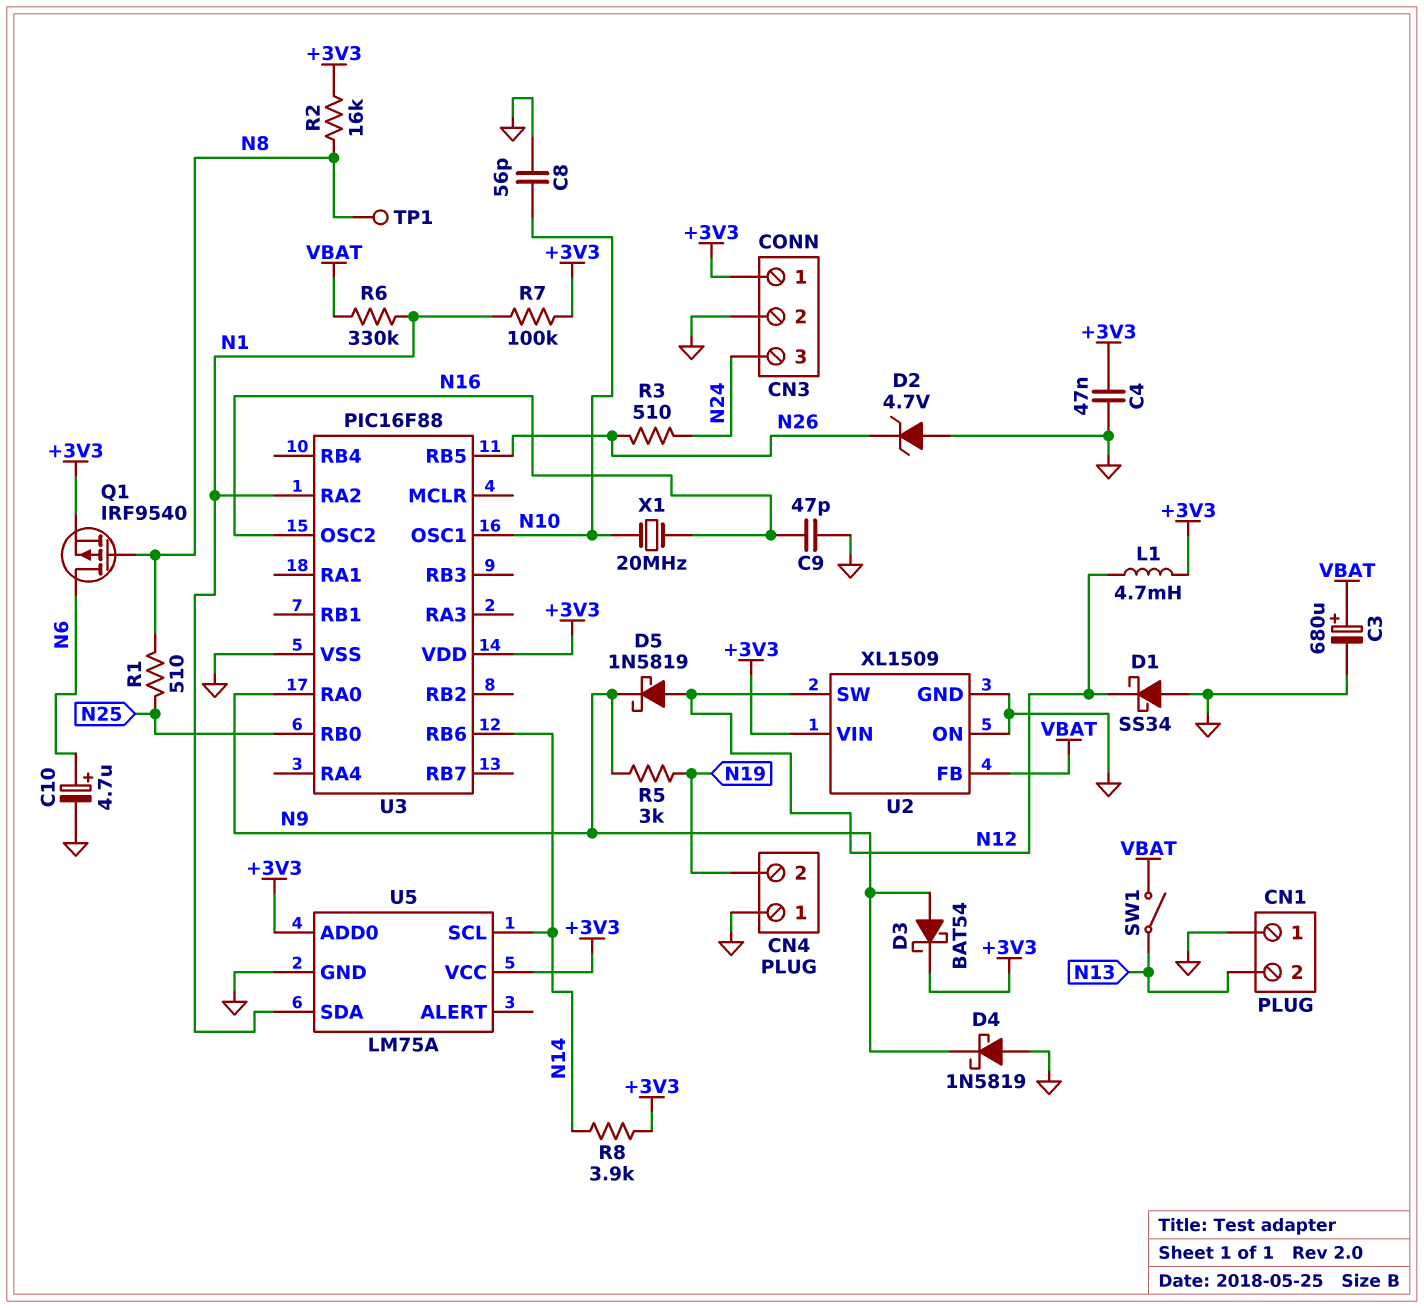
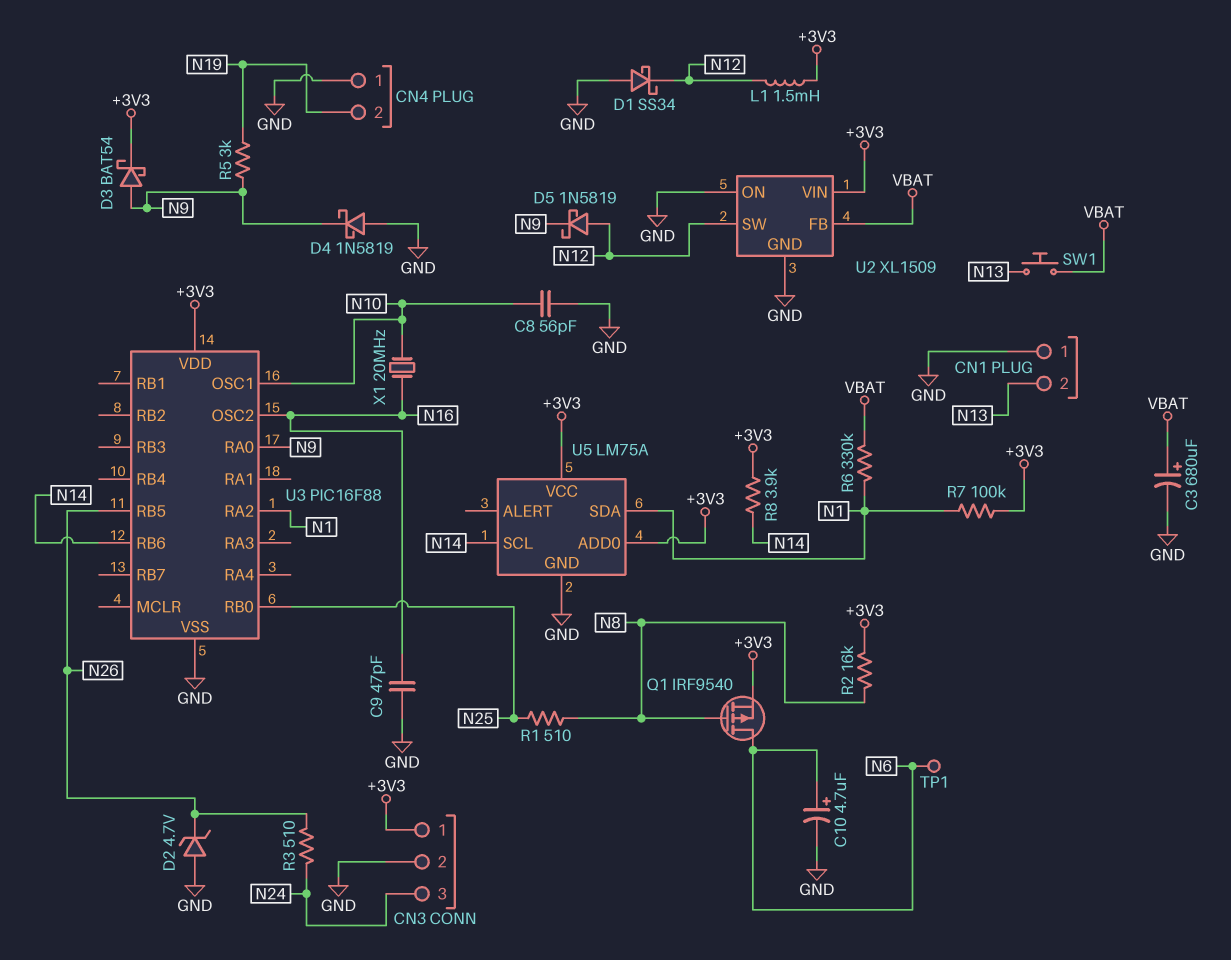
C4: 47nF (+3V3, GND) -> none
L1: 4.7mH (+3V3, N12) -> 1.5mH (+3V3, N12)
SW1: switch (N13, VBAT) -> button (N13, VBAT)
TP1: test point (N8) -> test point (N6)

